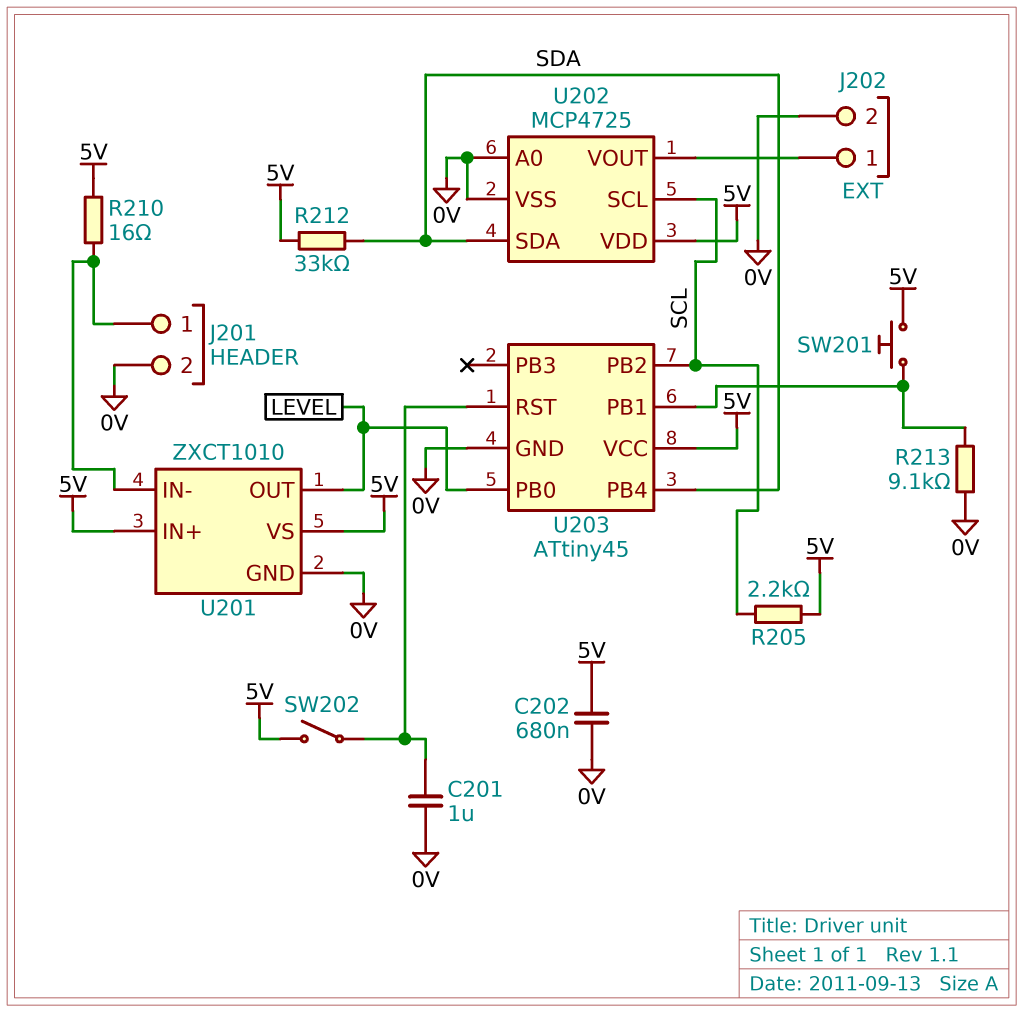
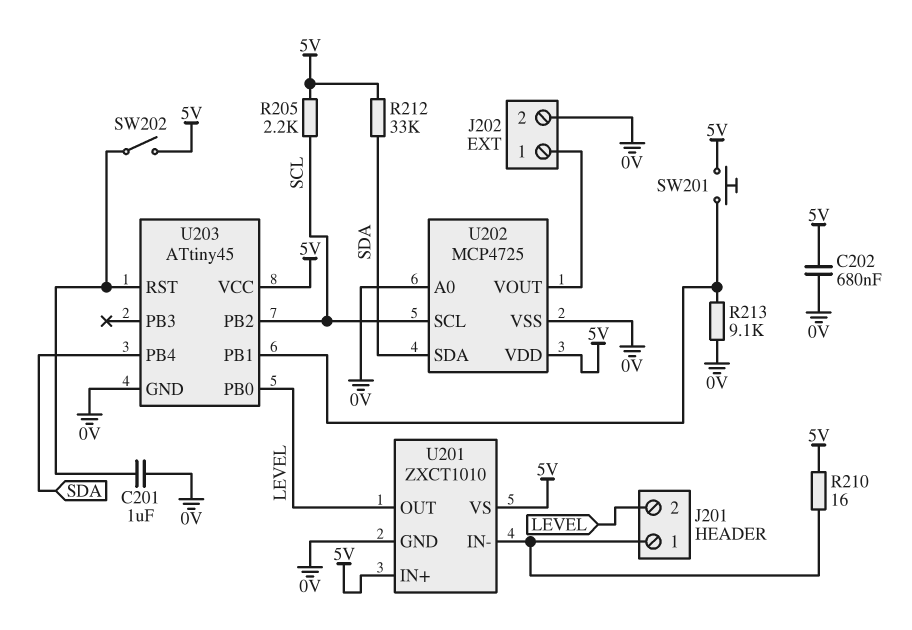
J201 pin 2: 0V -> LEVEL

